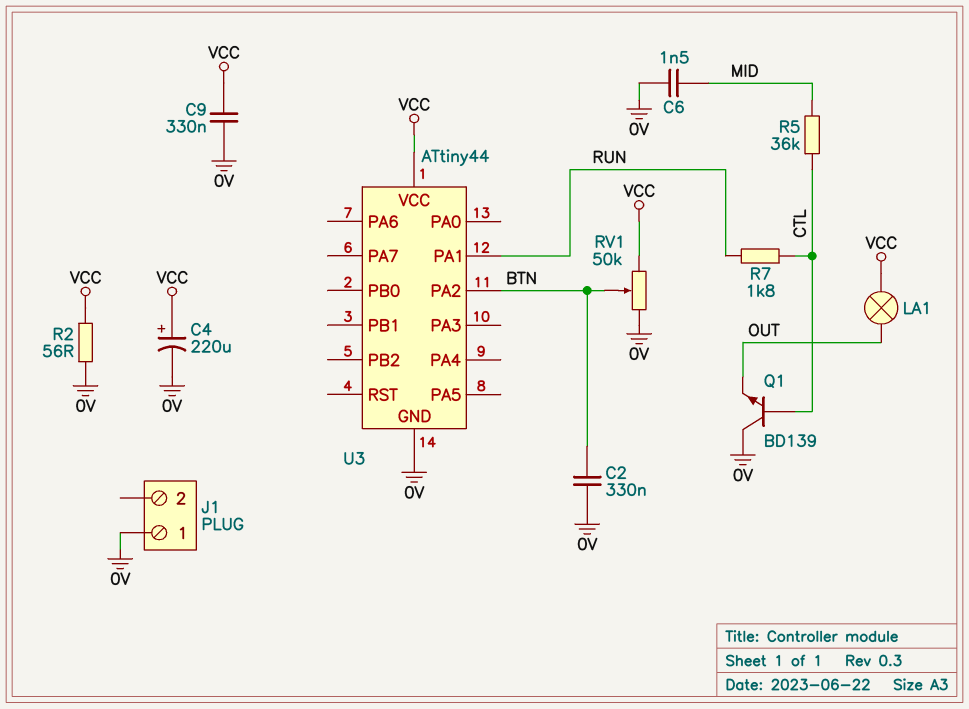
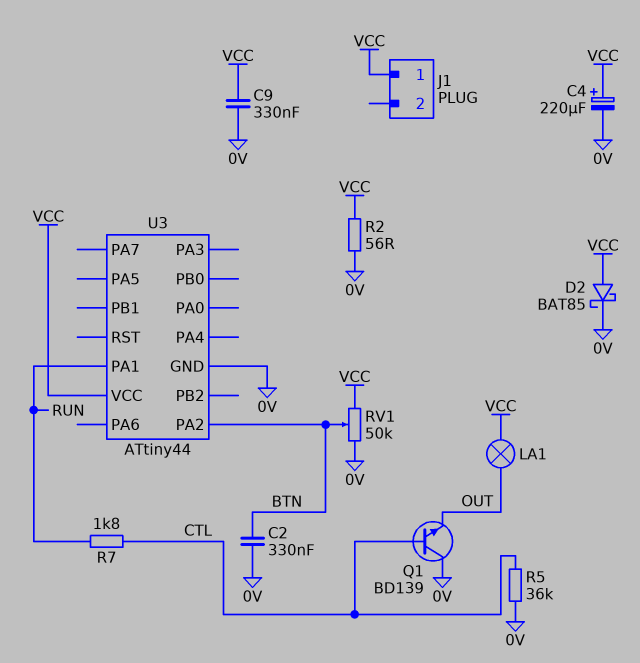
C6: 1.5nF (0V, MID) -> none
D2: none -> schottky BAT85 (A VCC, K 0V)
J1 pin 1: 0V -> VCC
R5: 36k (CTL, MID) -> 36k (0V, CTL)

